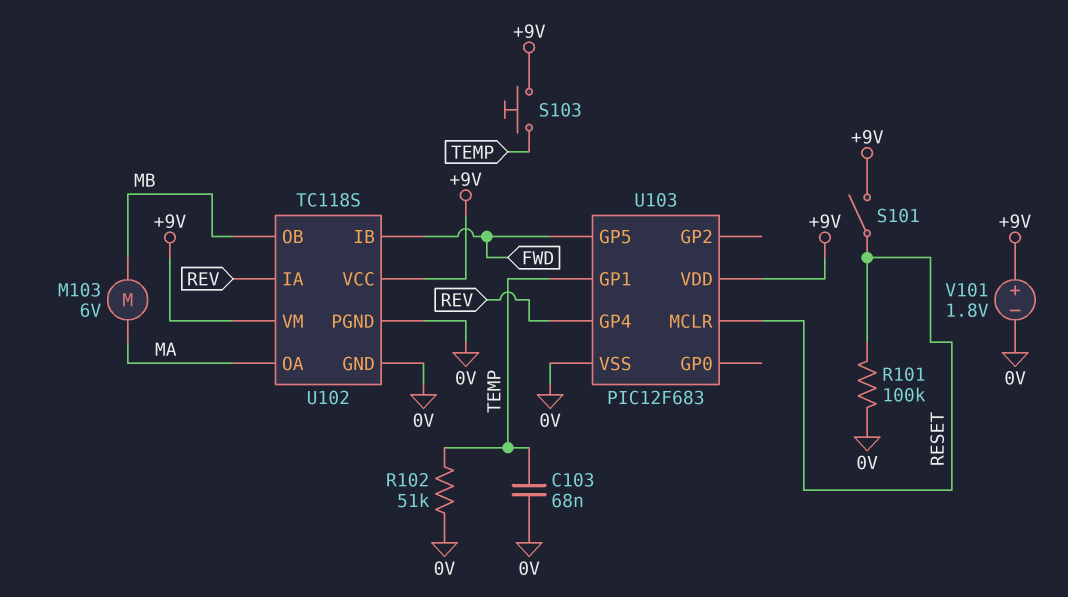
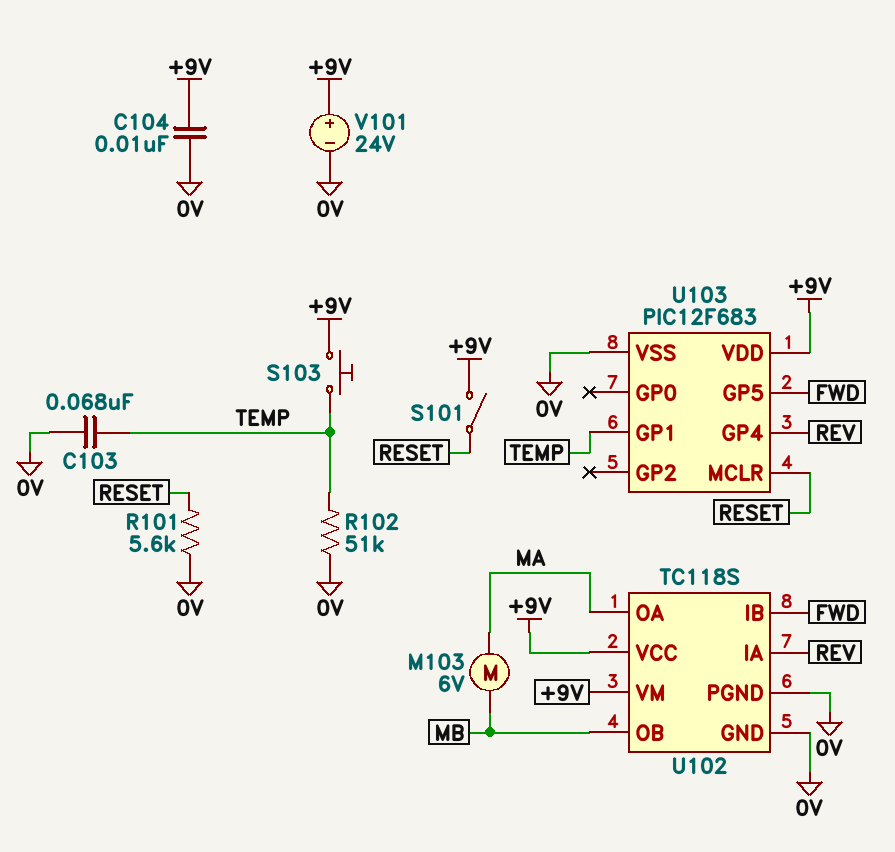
C104: none -> 10nF (+9V, 0V)
R101: 100k (0V, RESET) -> 5.6k (0V, RESET)
V101: 1.8V (plus +9V, minus 0V) -> 24V (plus +9V, minus 0V)

